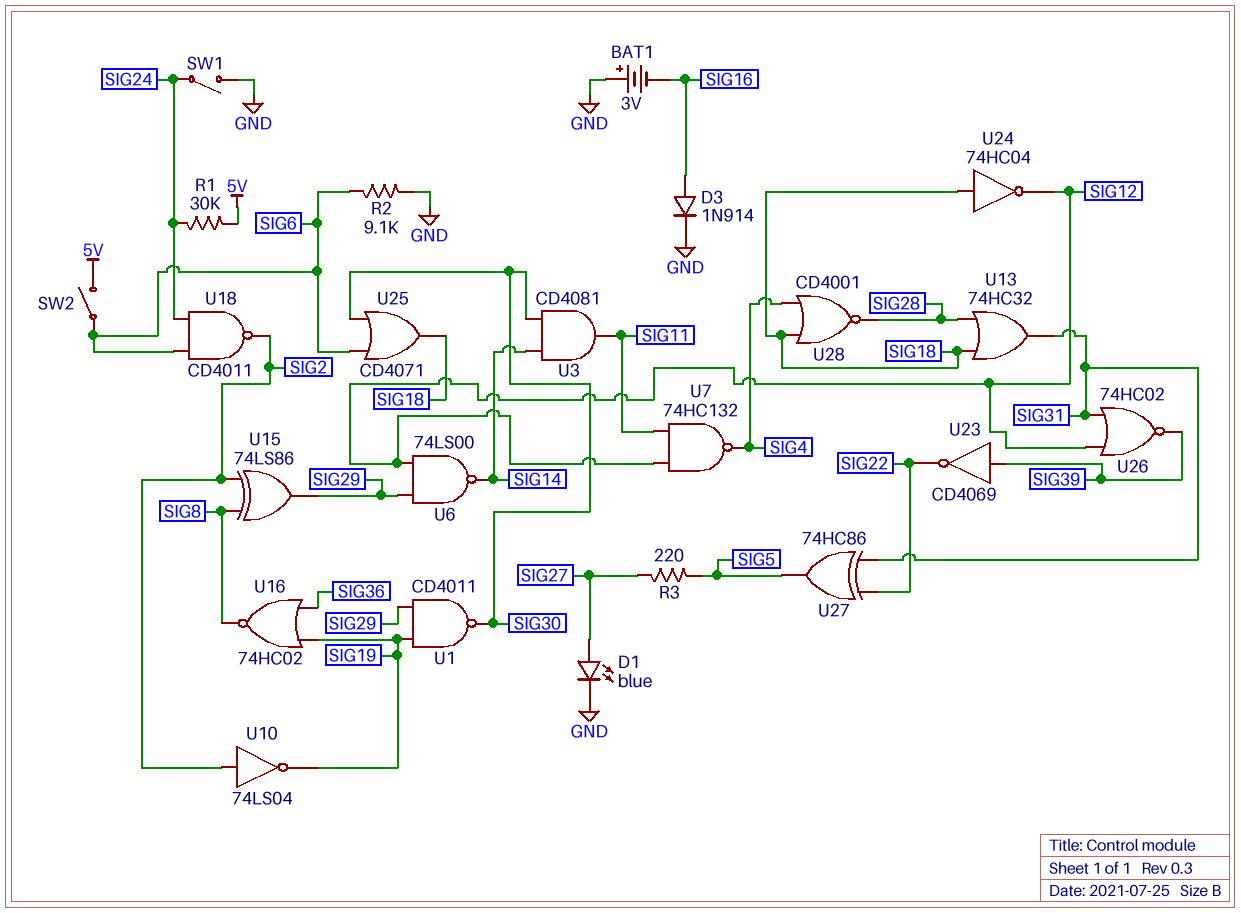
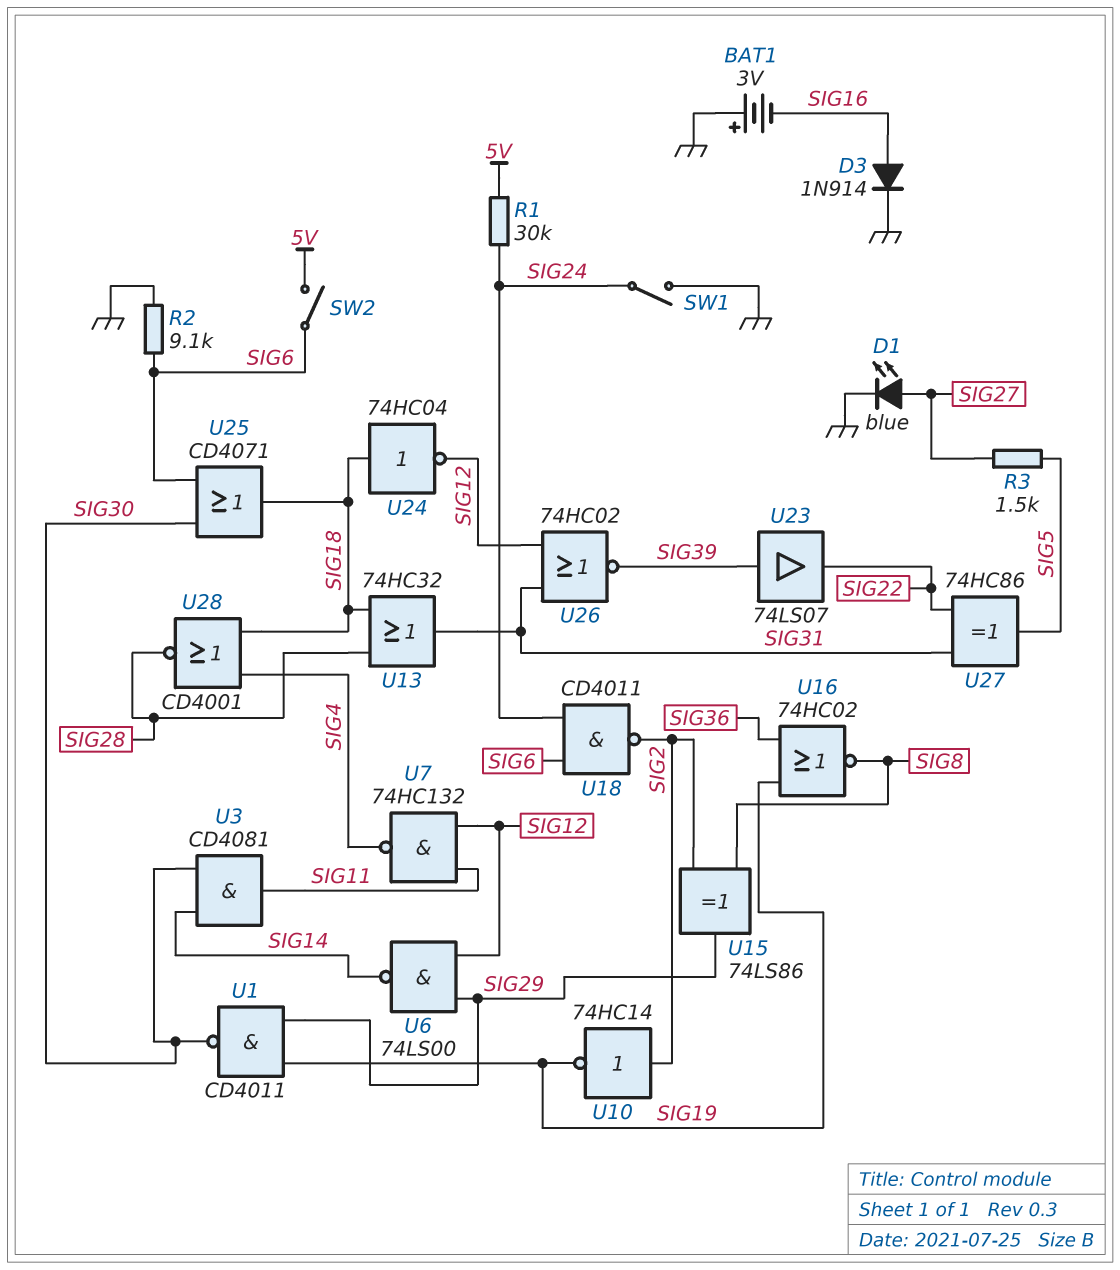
R3: 220 (SIG5, SIG27) -> 1.5k (SIG5, SIG27)
U10: NOT 74LS04 (in SIG2, out SIG19) -> NOT 74HC14 (in SIG2, out SIG19)
U23: NOT CD4069 (in SIG39, out SIG22) -> buffer 74LS07 (in SIG39, out SIG22)

